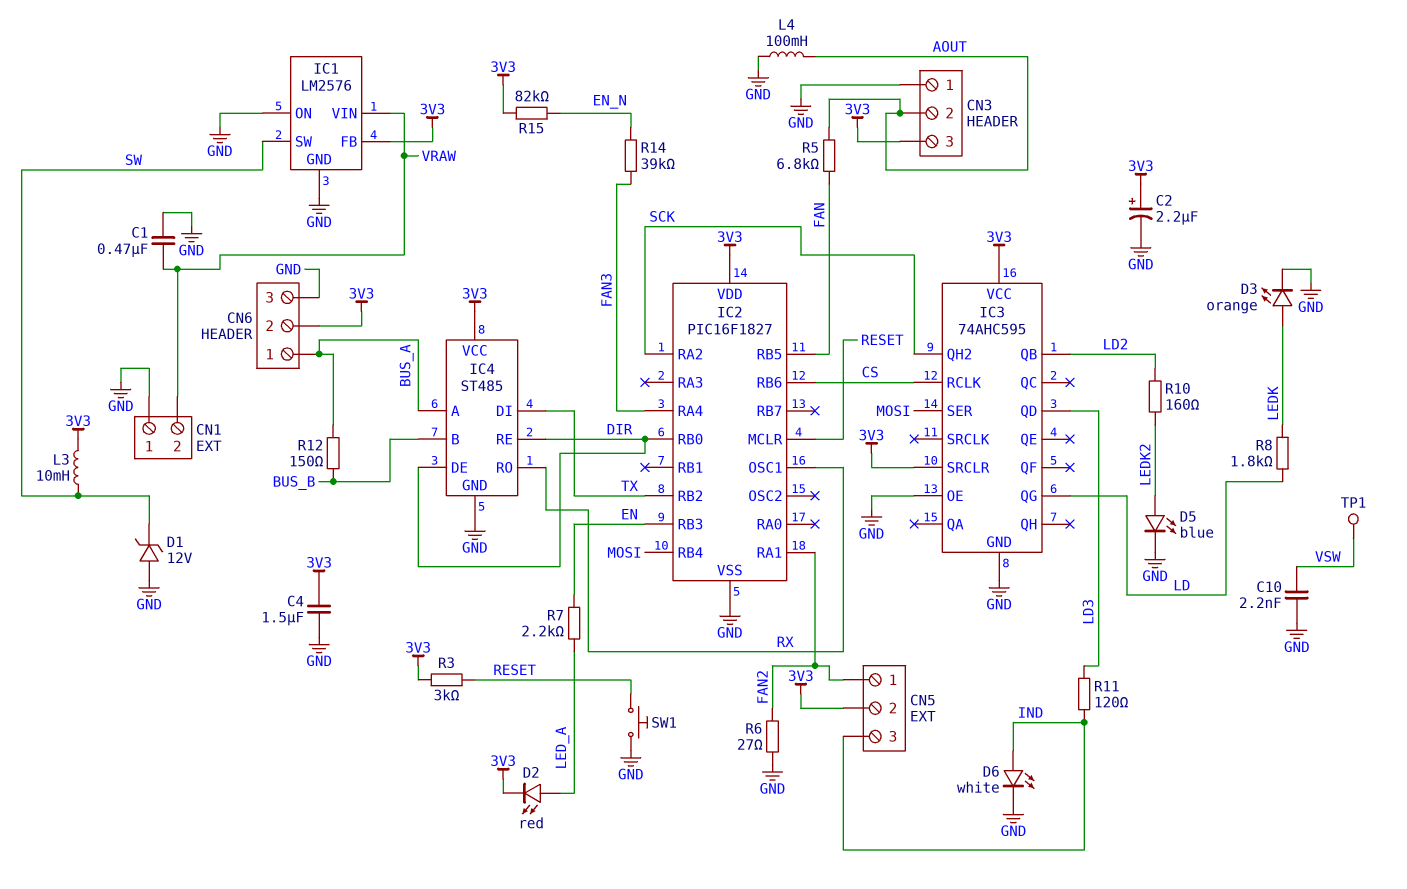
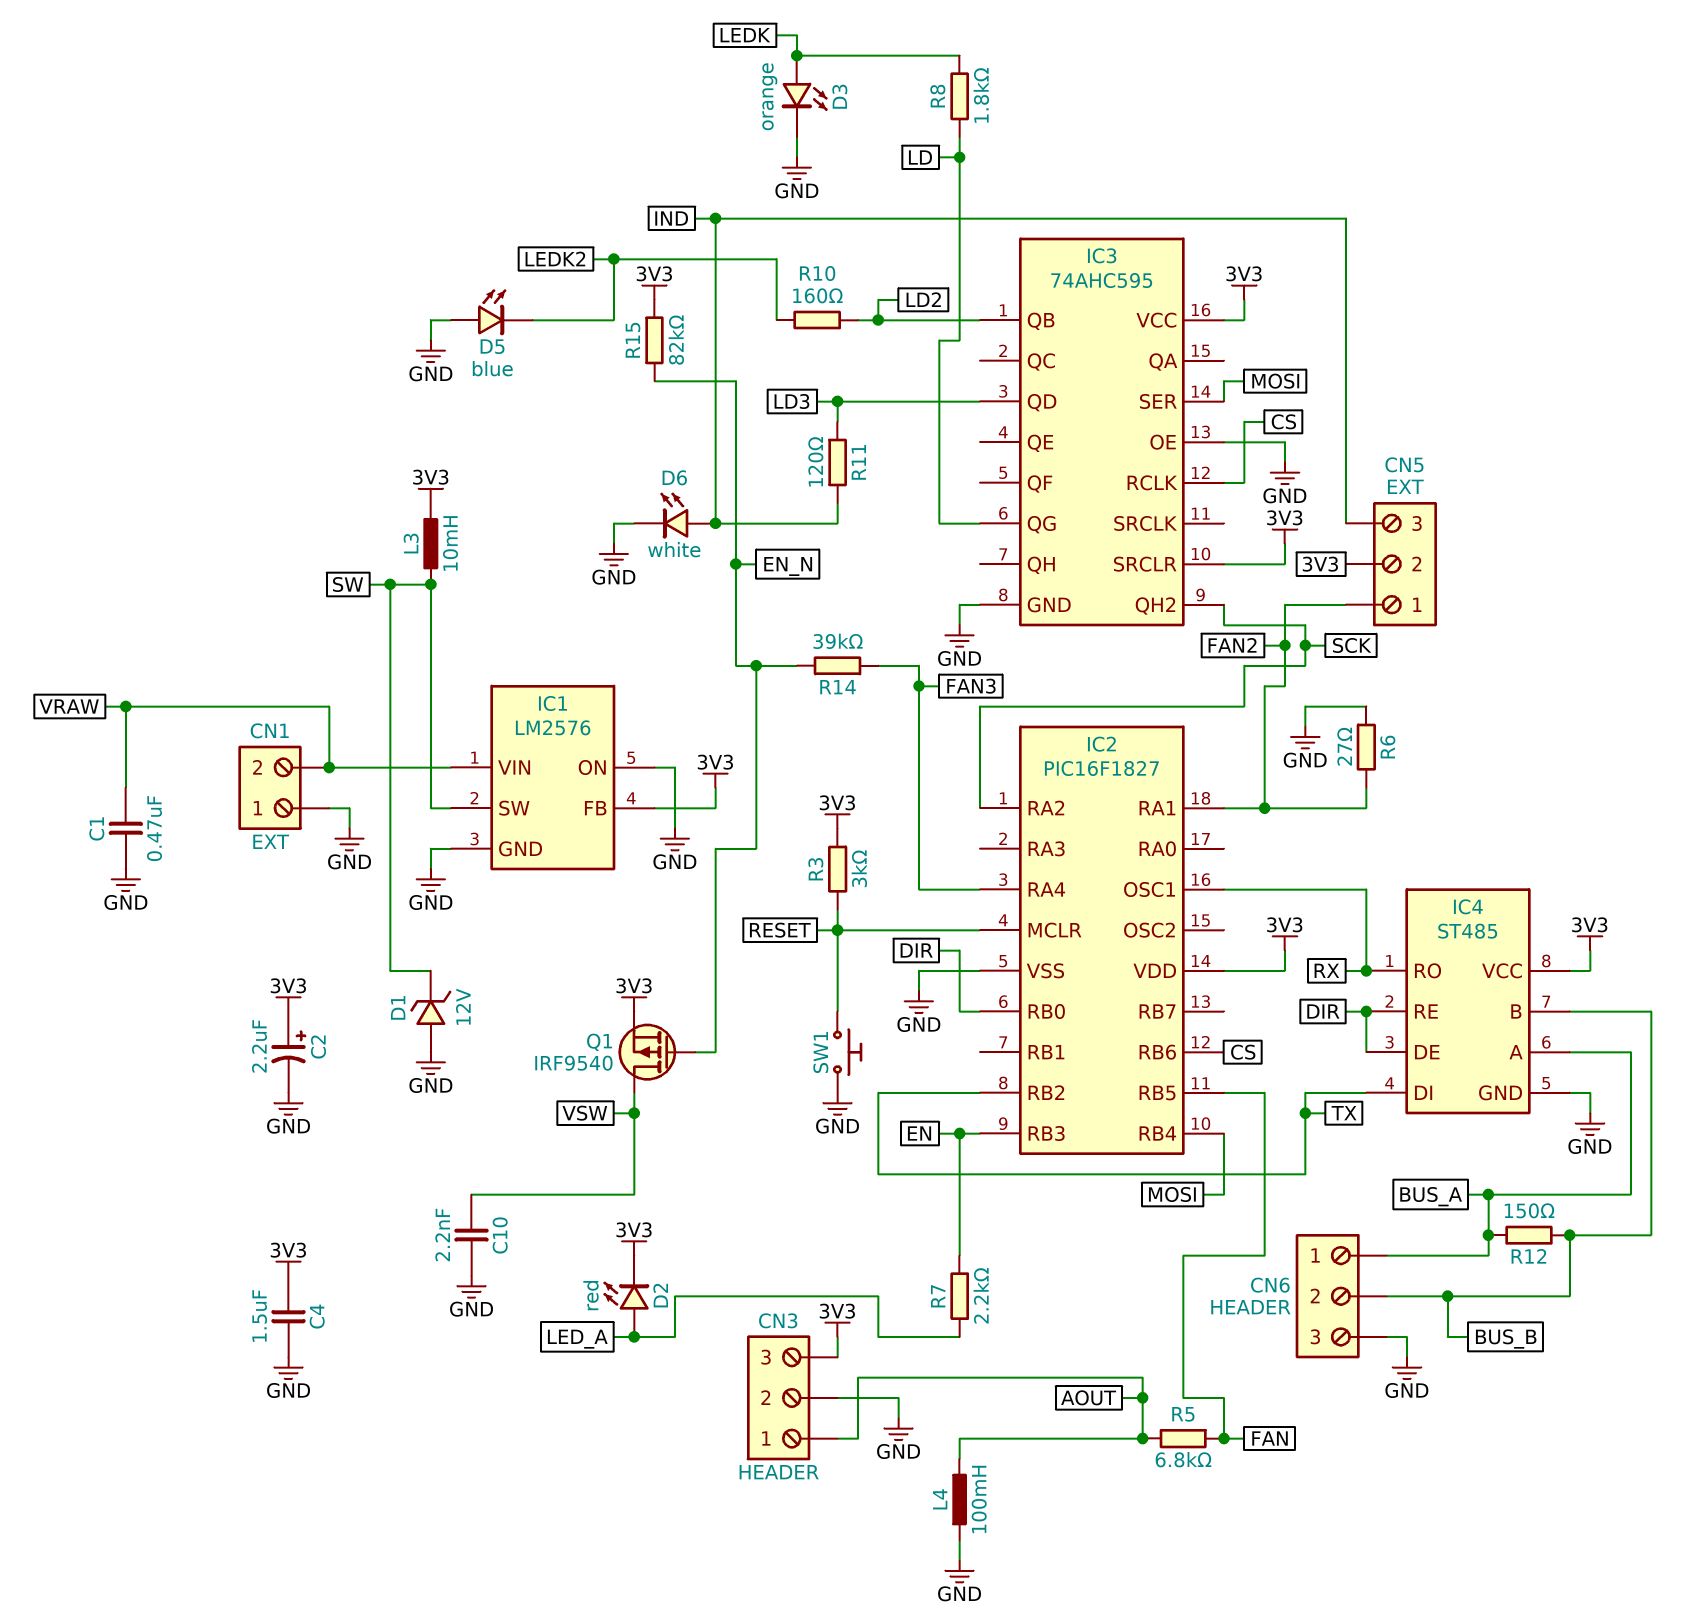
CN3 pin 1: GND -> AOUT
CN3 pin 2: AOUT -> GND
CN6 pin 2: 3V3 -> BUS_B
D5: LED blue (A LEDK2, K GND) -> LED blue (A GND, K LEDK2)
Q1: none -> PMOS IRF9540 (G EN_N, D VSW, S 3V3)
TP1: test point (VSW) -> none

